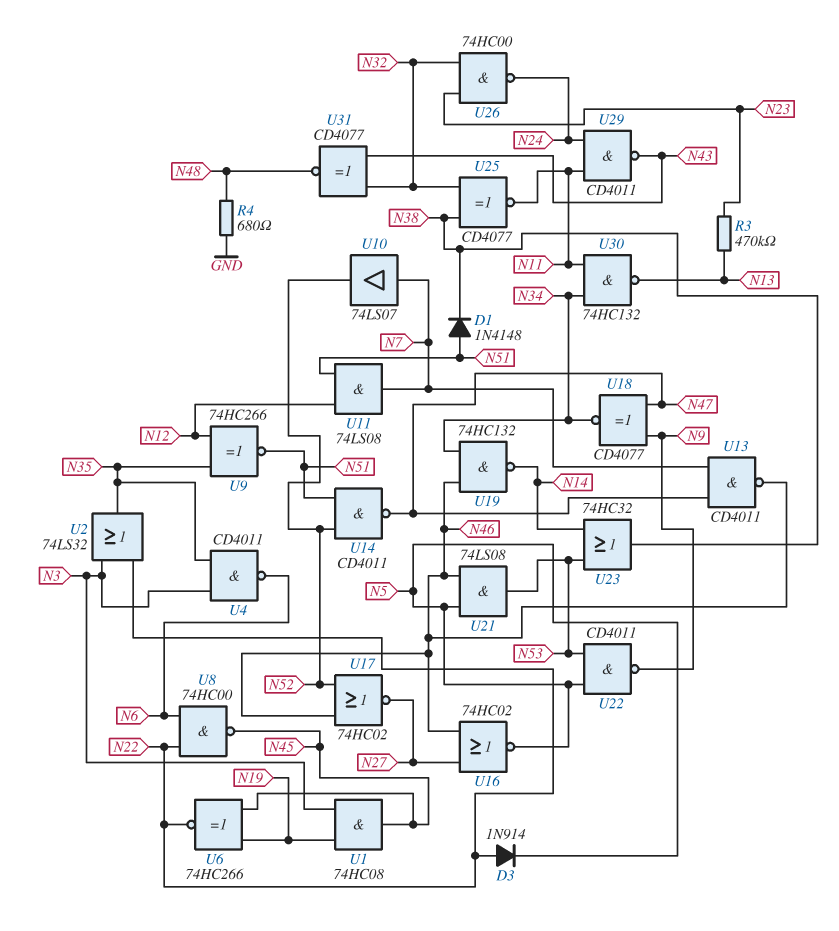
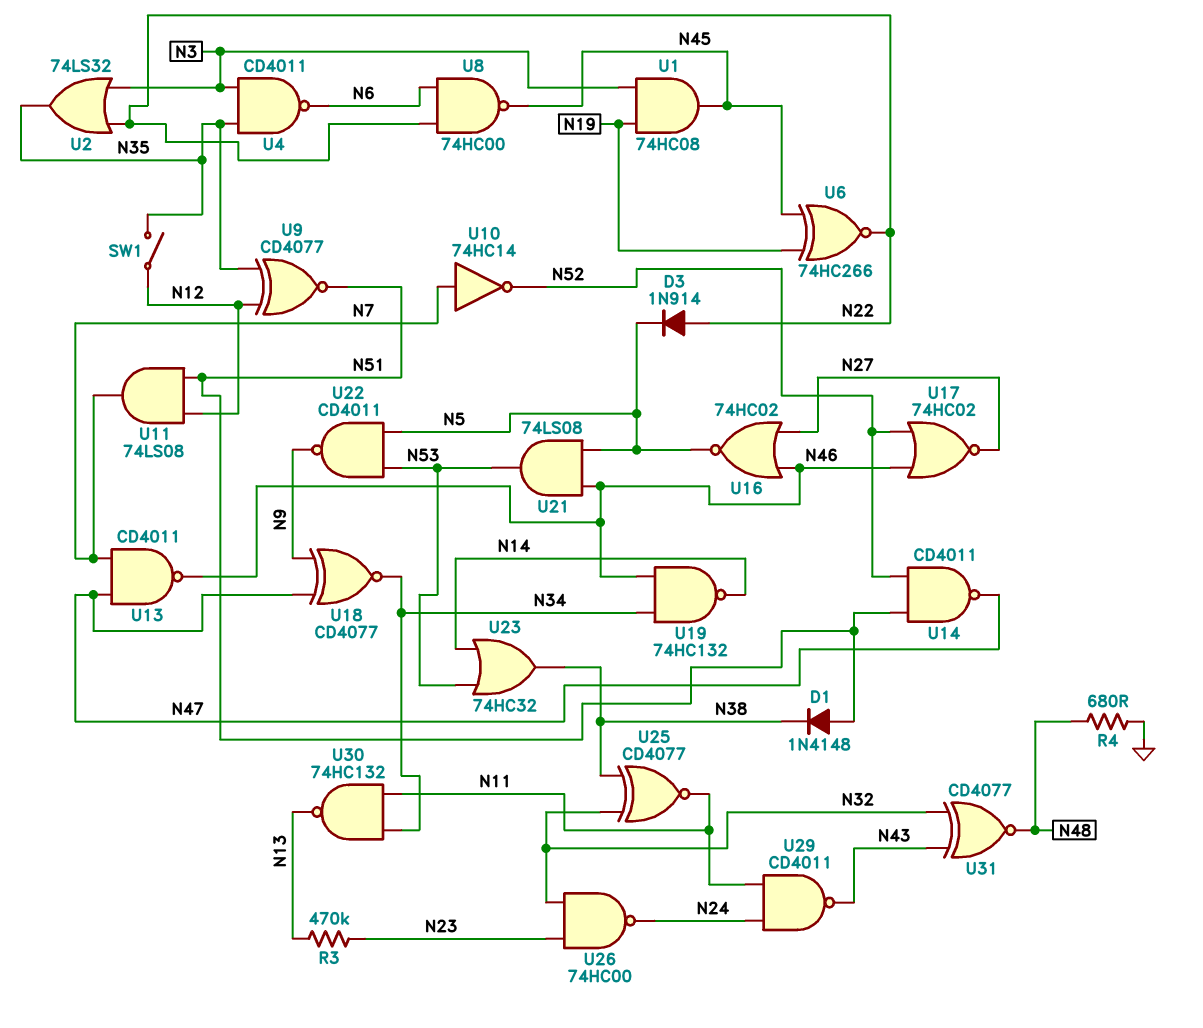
SW1: none -> switch (N12, N35)
U9: XNOR 74HC266 (in N12, in N35, out N51) -> XNOR CD4077 (in N12, in N35, out N51)
U10: buffer 74LS07 (in N7, out N52) -> NOT 74HC14 (in N7, out N52)

